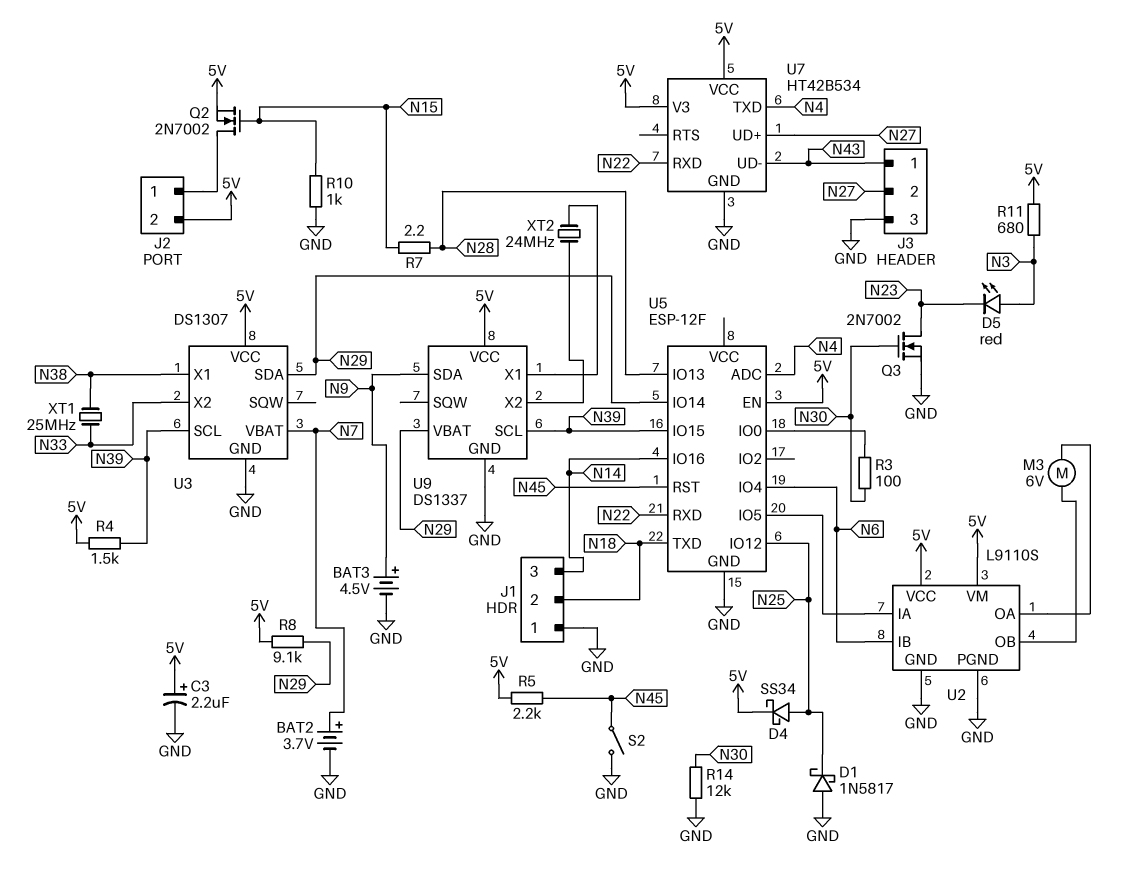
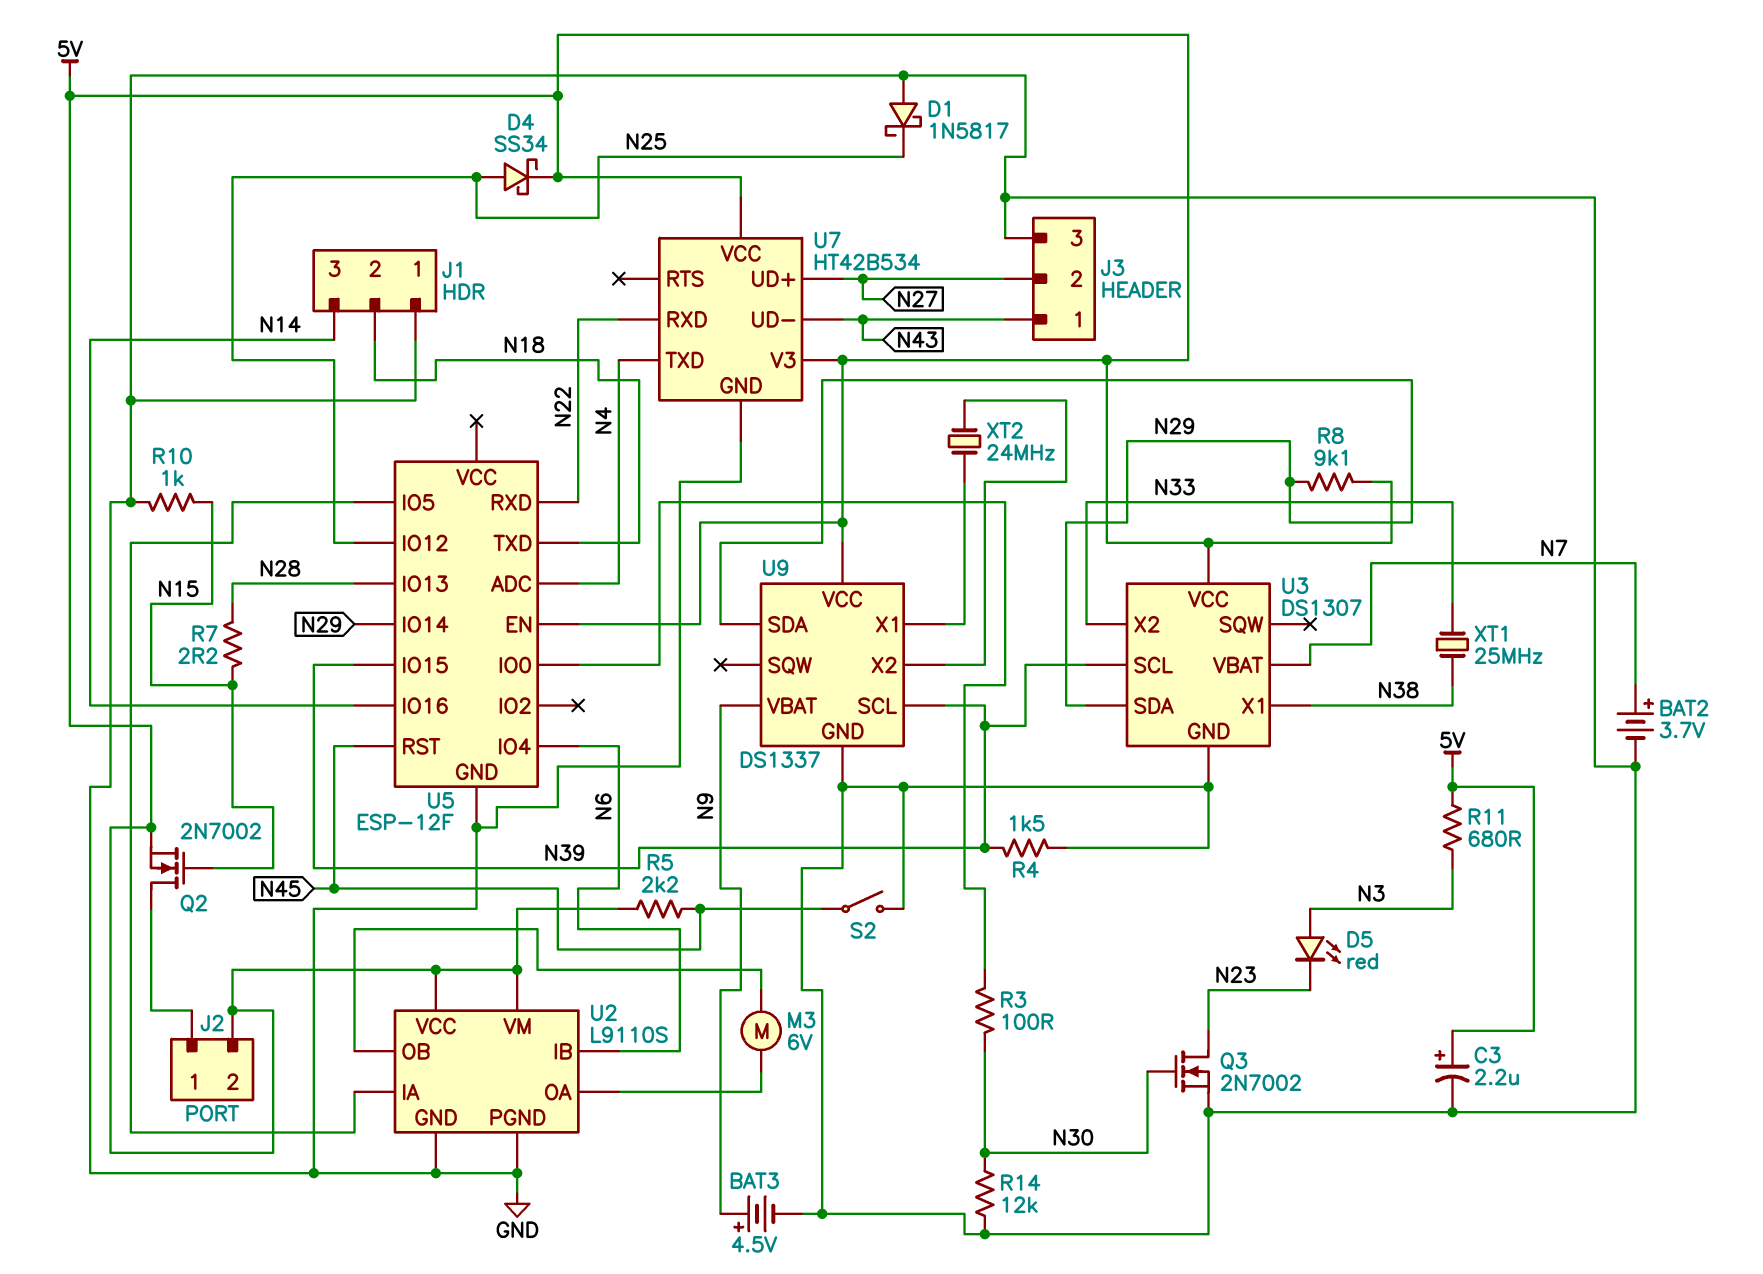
R4: 1.5k (5V, N39) -> 1.5k (GND, N39)
U9 pin SDA: N9 -> N29
U9 pin VBAT: N29 -> N9

